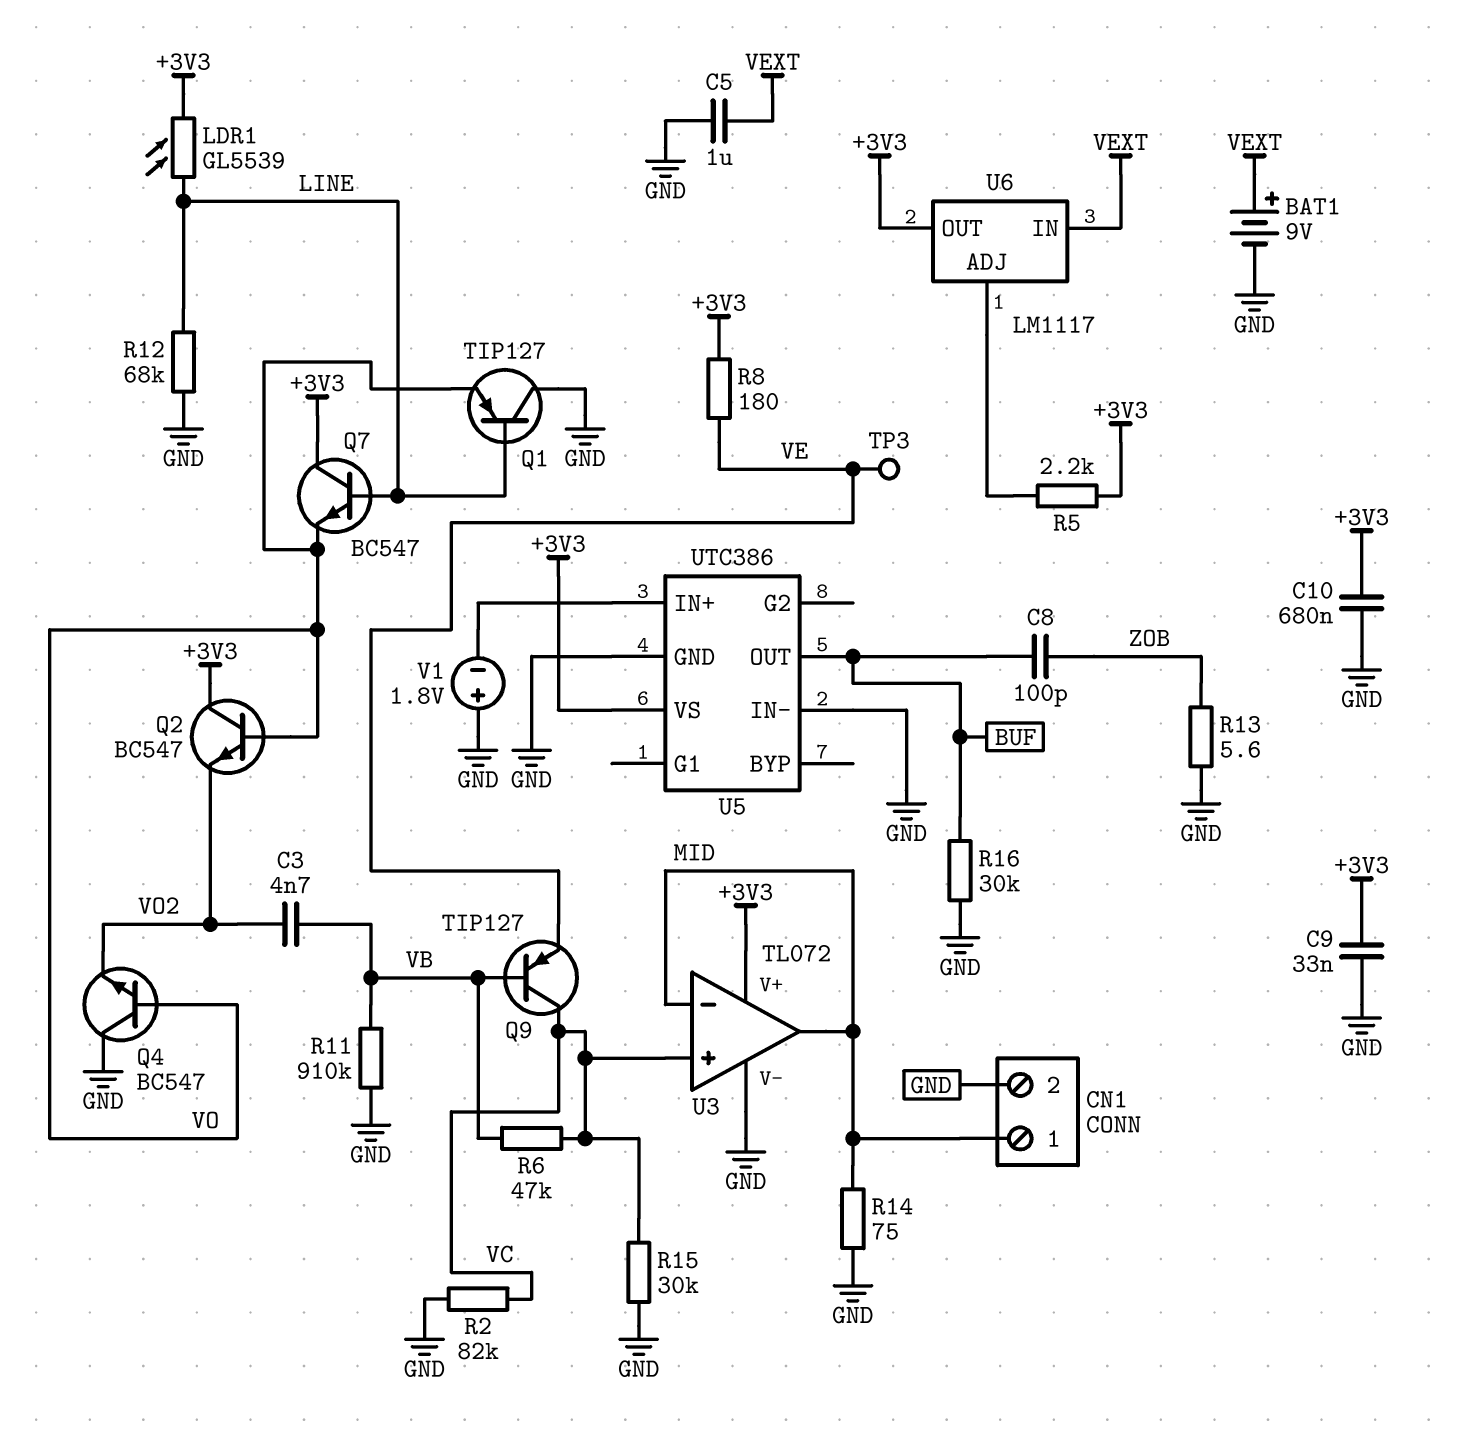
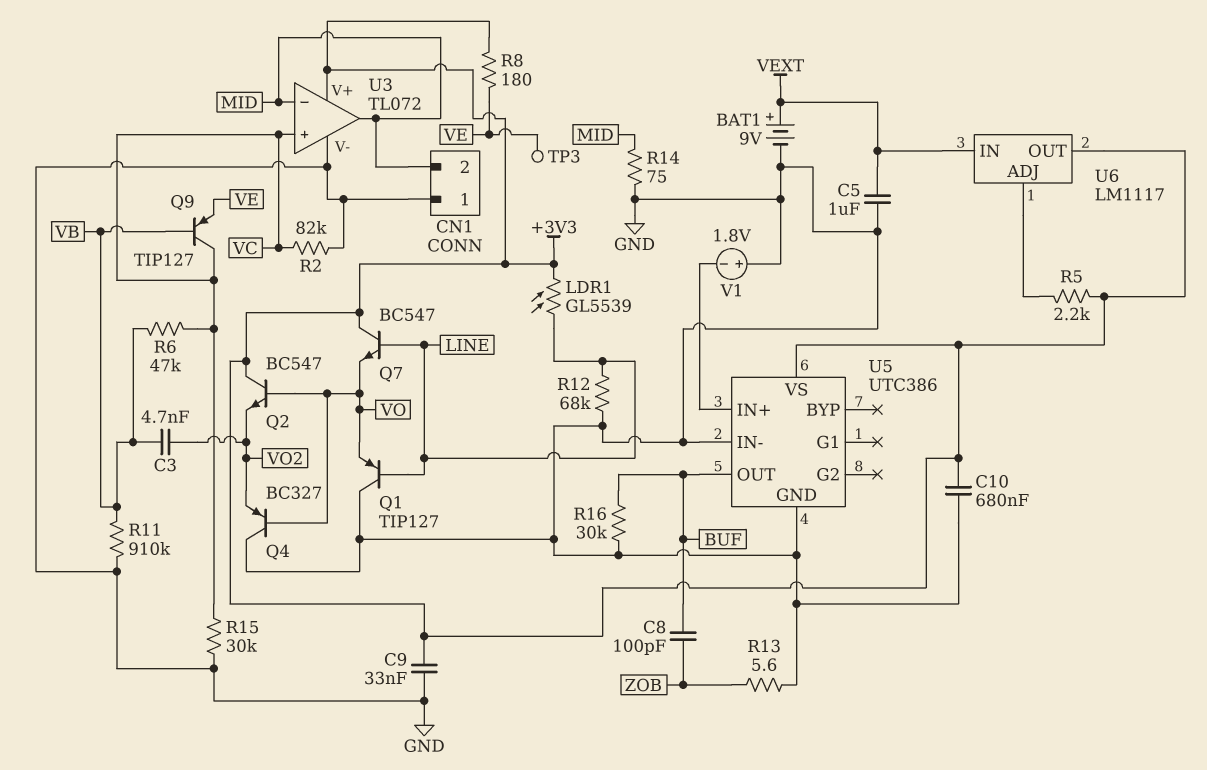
CN1 pin 1: MID -> GND
CN1 pin 2: GND -> MID
Q4: NPN BC547 (B VO, C GND, E VO2) -> PNP BC327 (B VO, C GND, E VO2)

